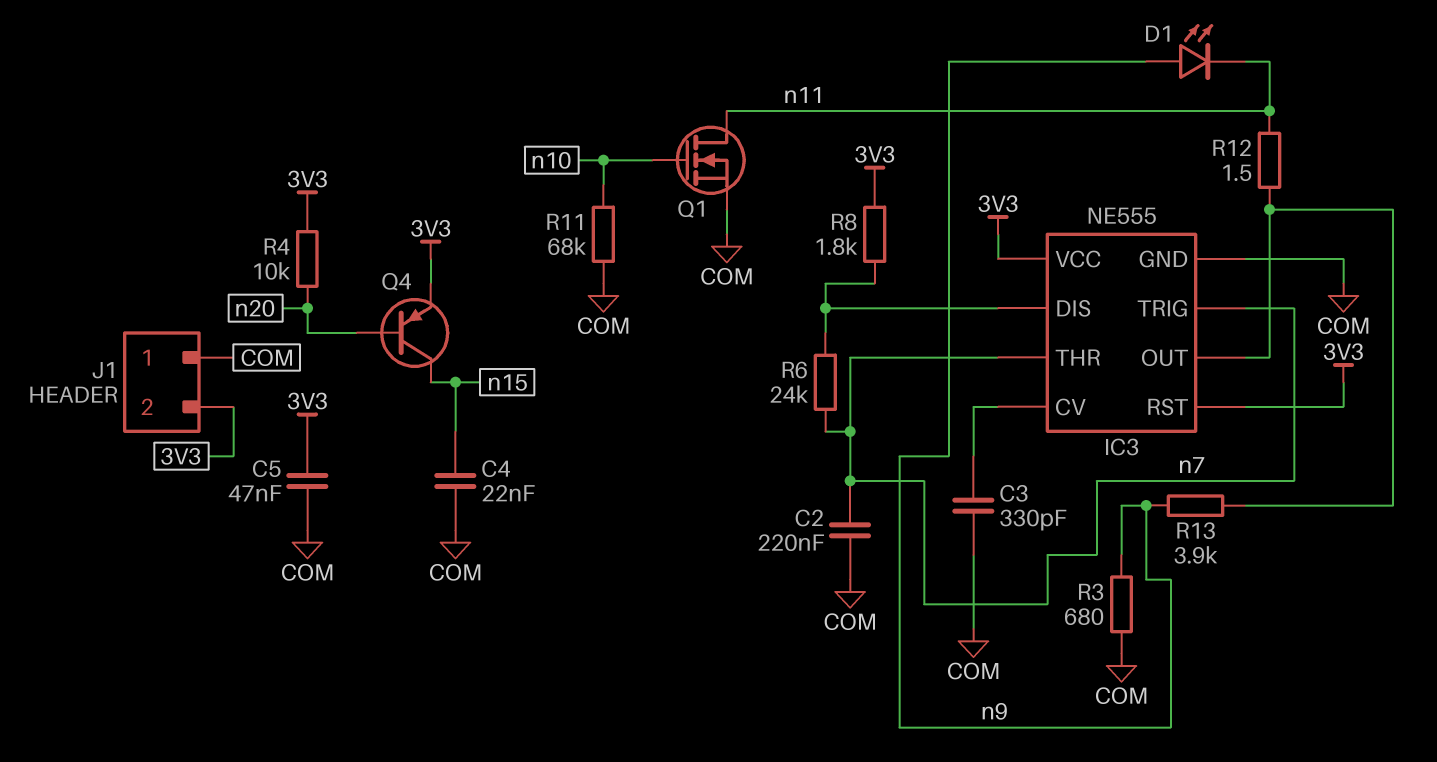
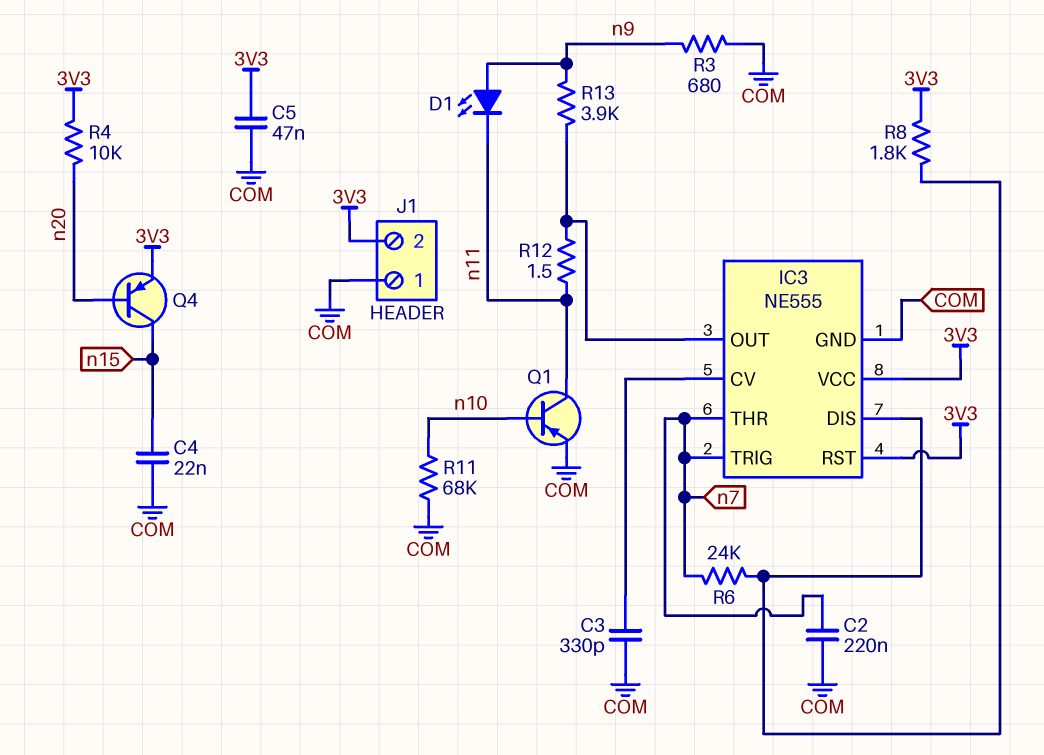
Q1: NMOS (G n10, D n11, S COM) -> PNP (B n10, C n11, E COM)

